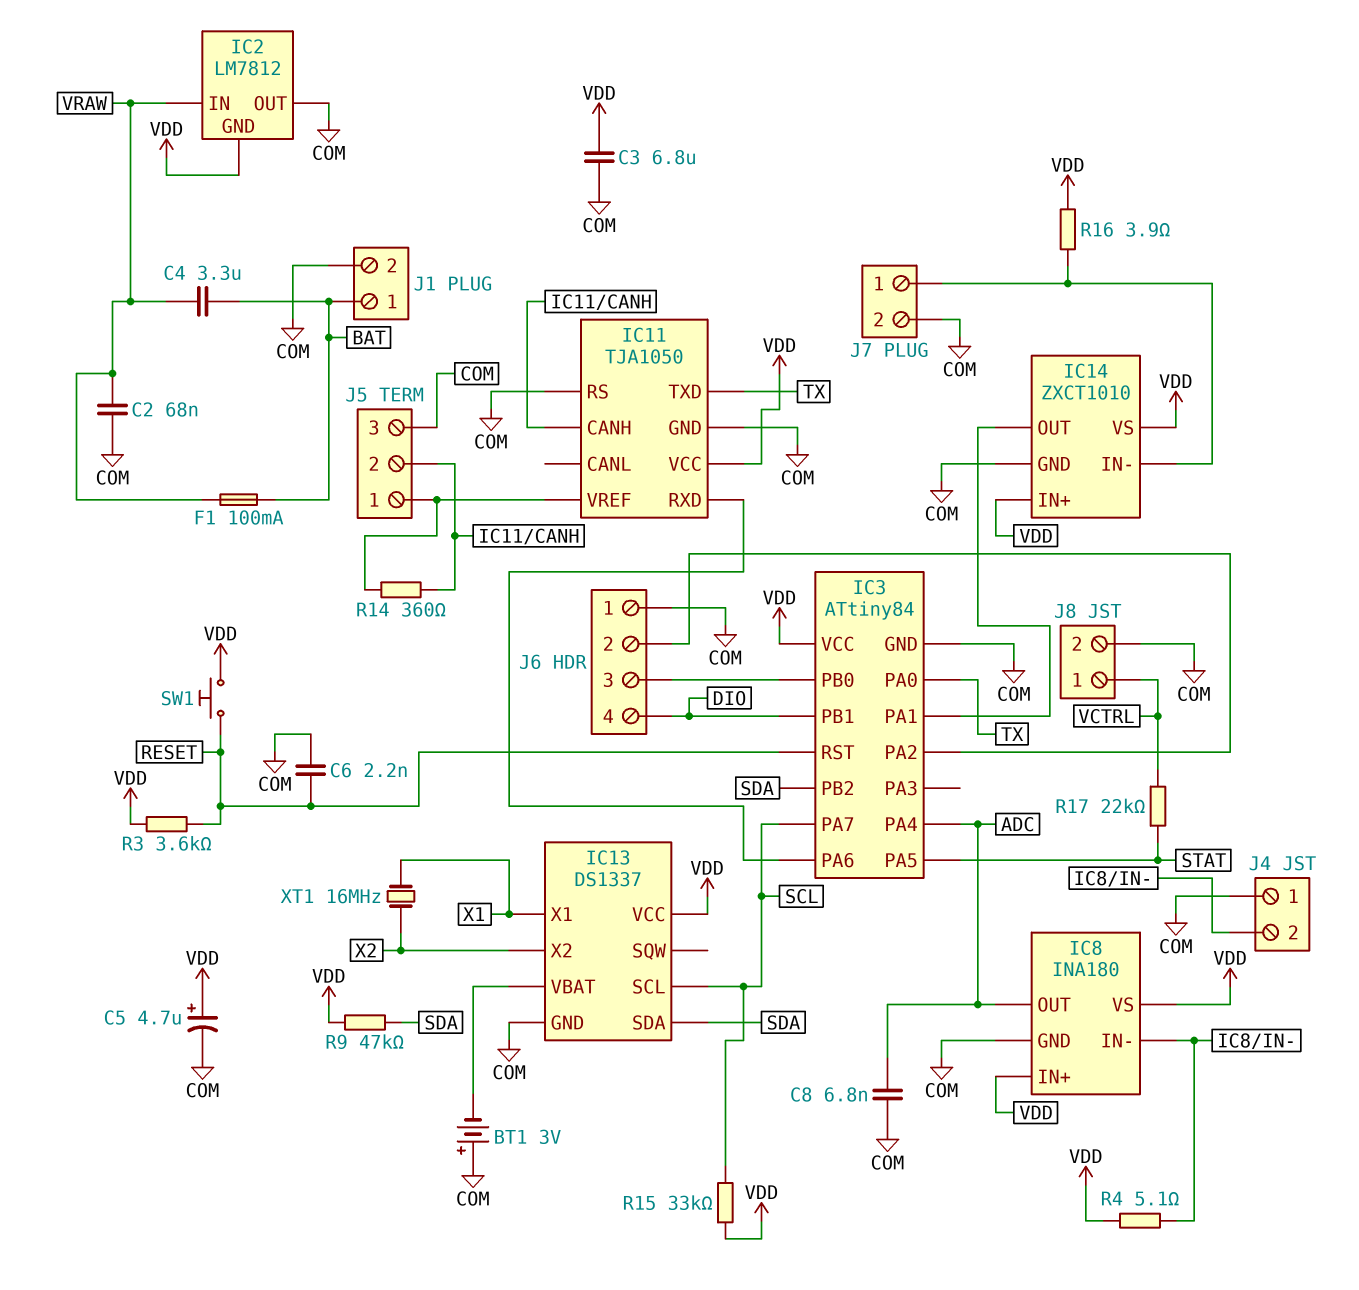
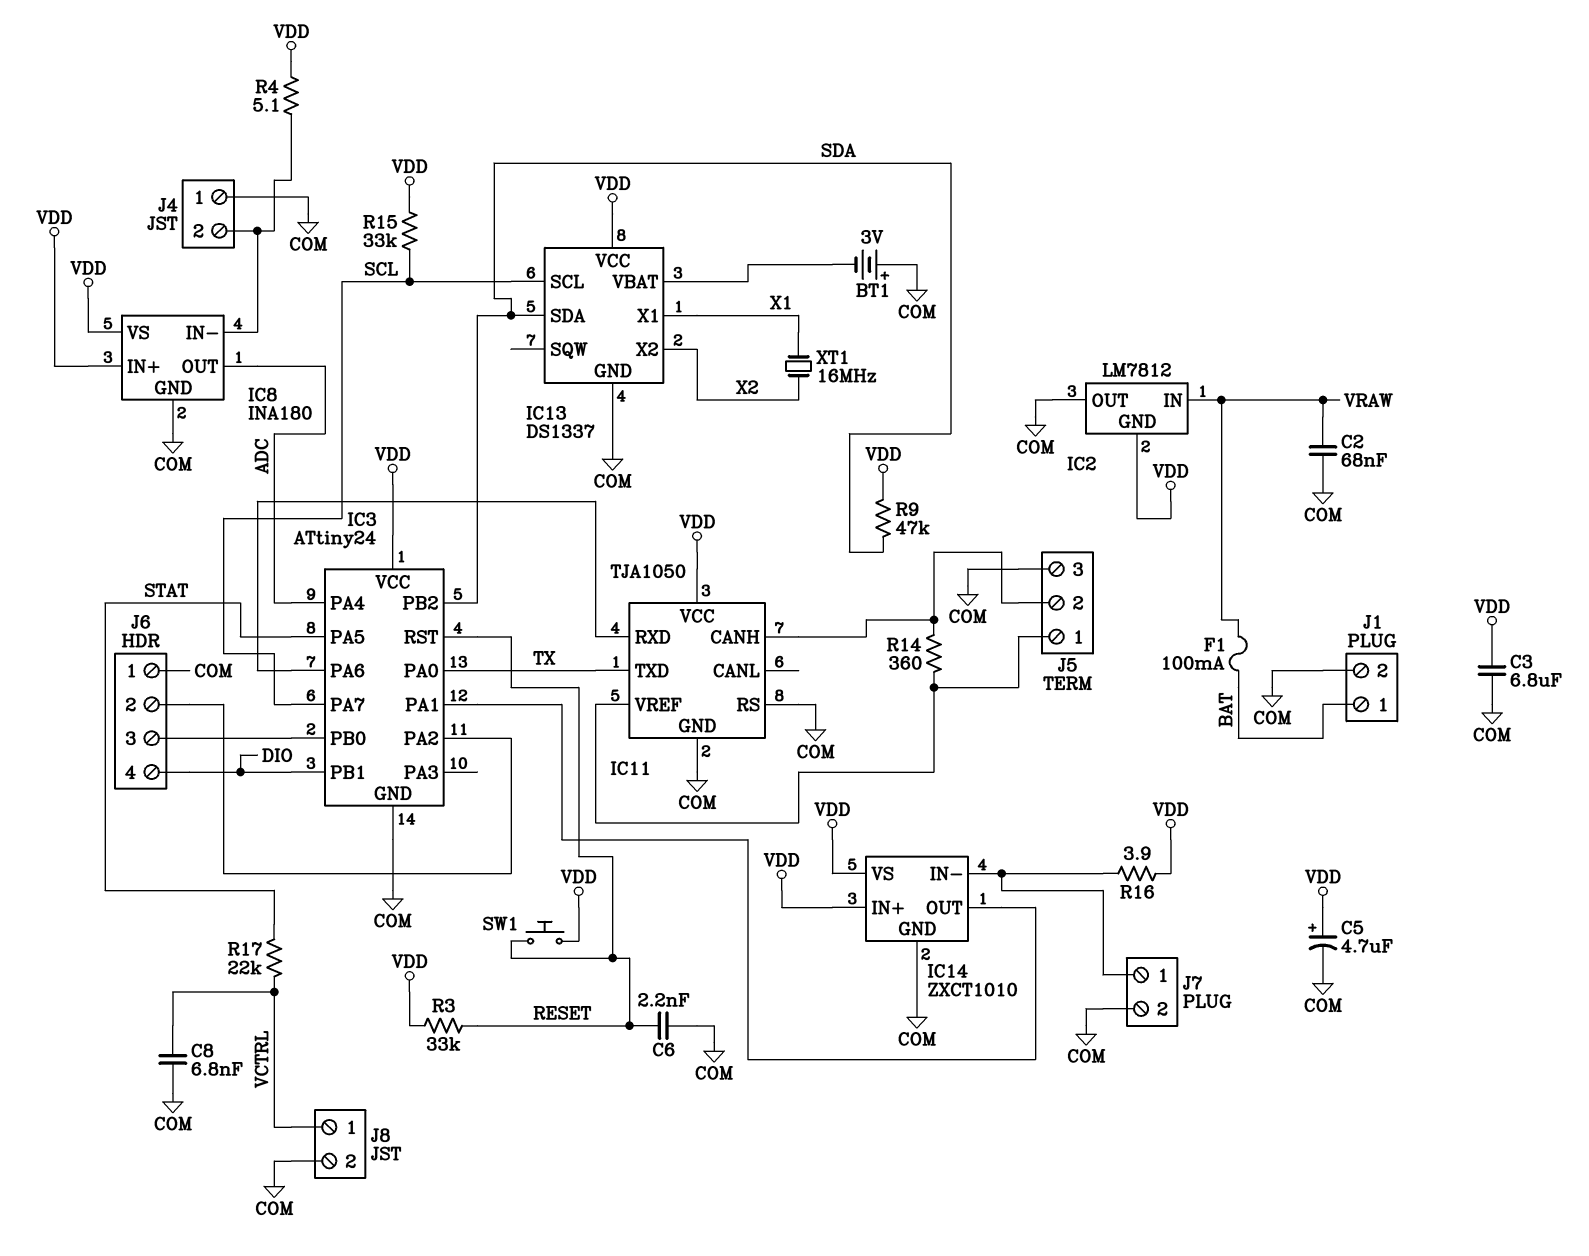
C4: 3.3uF (BAT, VRAW) -> none
C8: 6.8nF (ADC, COM) -> 6.8nF (COM, VCTRL)
IC3: ATtiny84 -> ATtiny24
R3: 3.6k (RESET, VDD) -> 33k (RESET, VDD)

